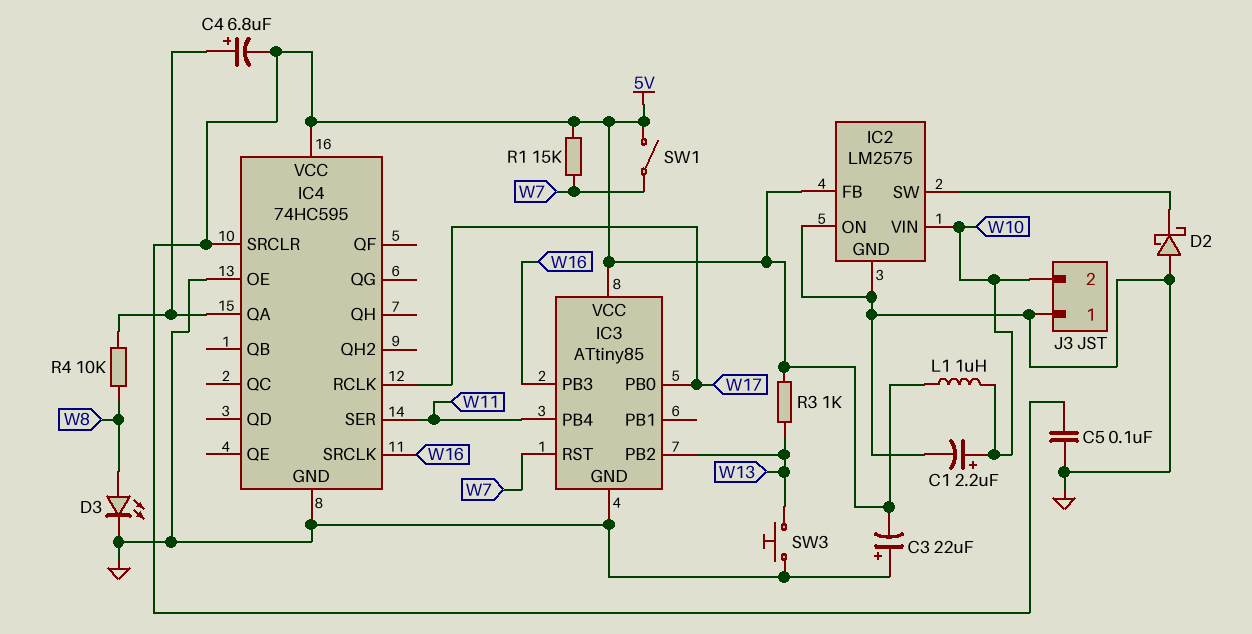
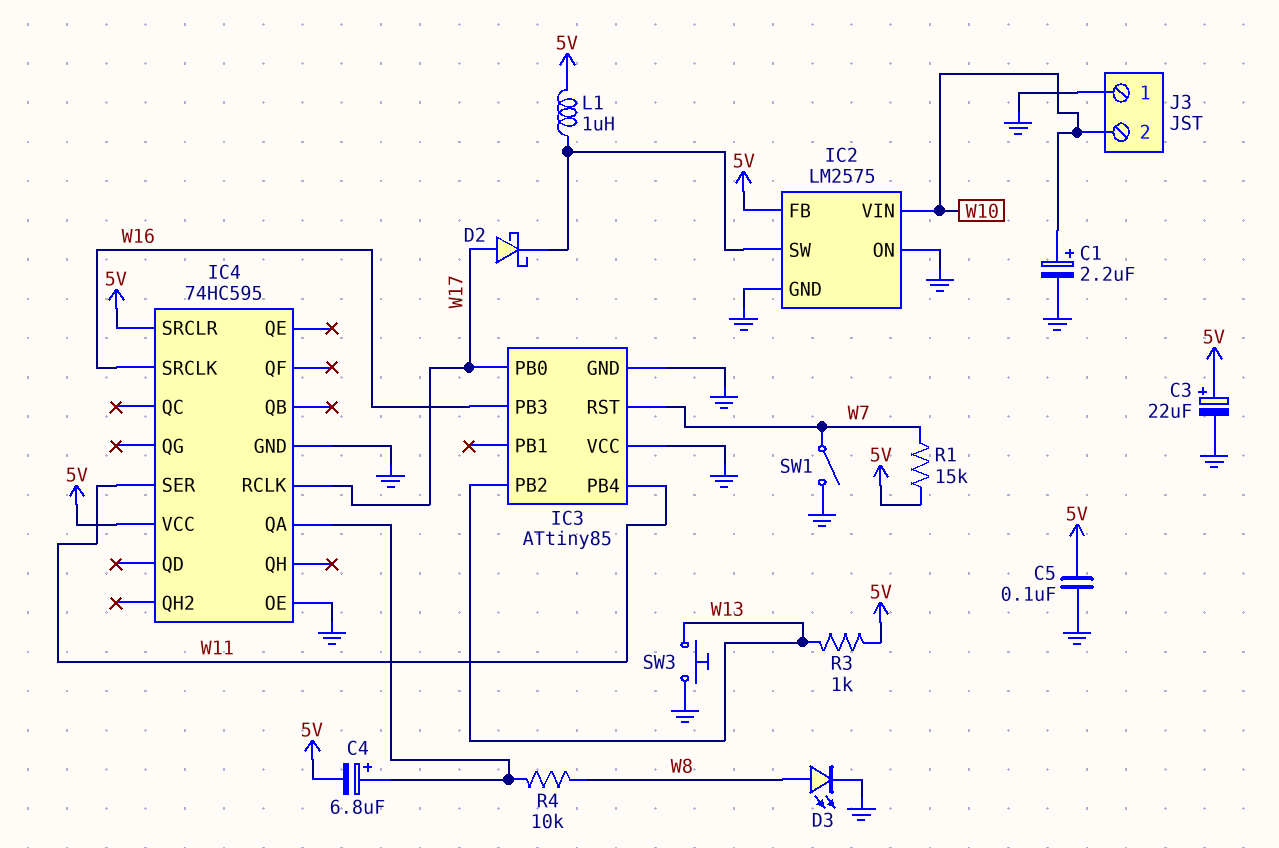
C3: 22uF (plus GND, minus 5V) -> 22uF (plus 5V, minus GND)
D2: schottky (A GND, K IC2/SW) -> schottky (A W17, K IC2/SW)
IC3 pin VCC: 5V -> GND
L1: 1uH (5V, W10) -> 1uH (5V, IC2/SW)
SW1: switch (5V, W7) -> switch (GND, W7)

